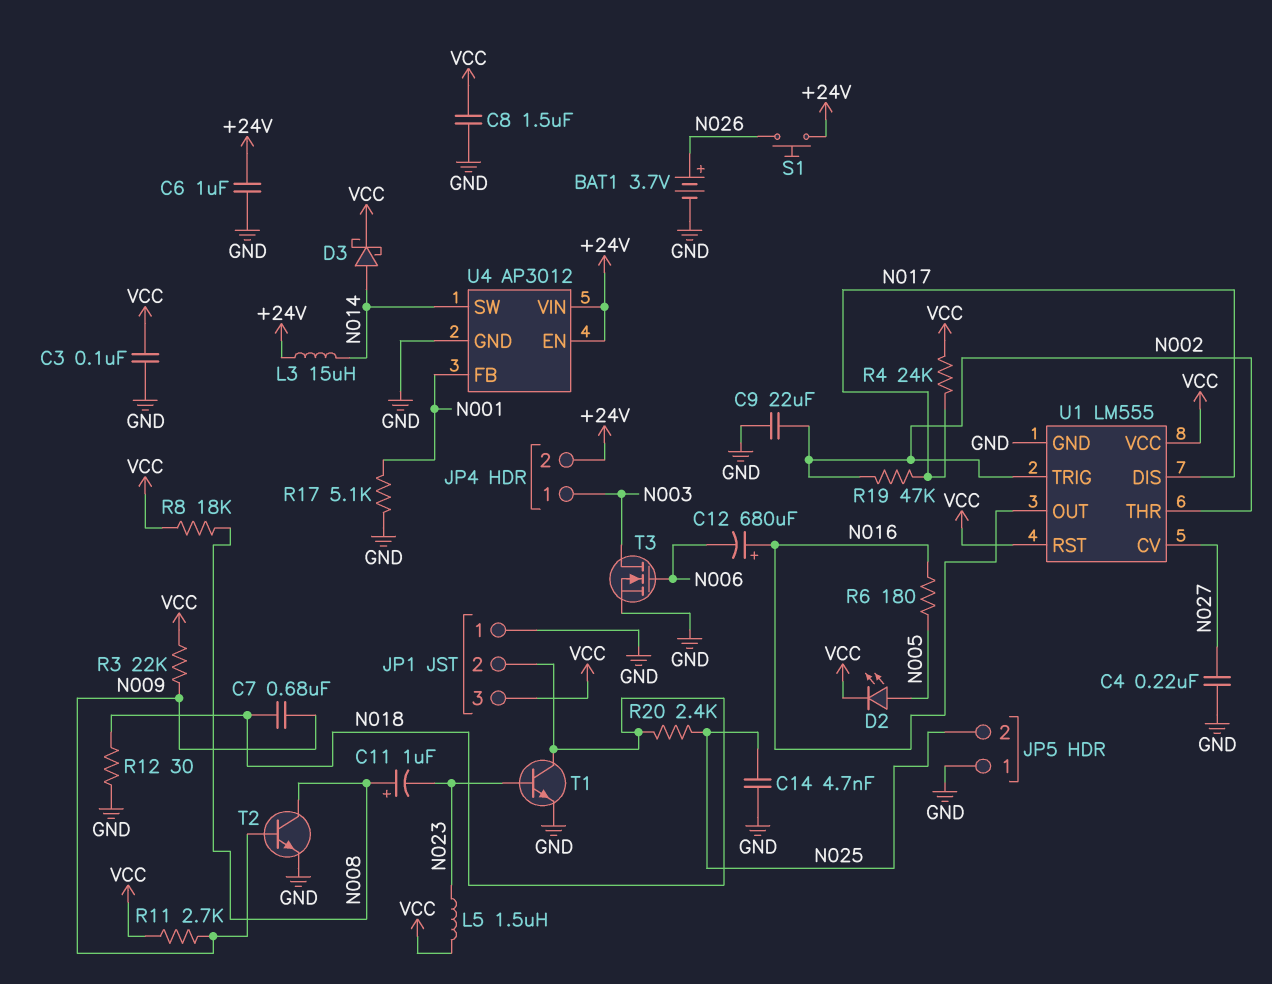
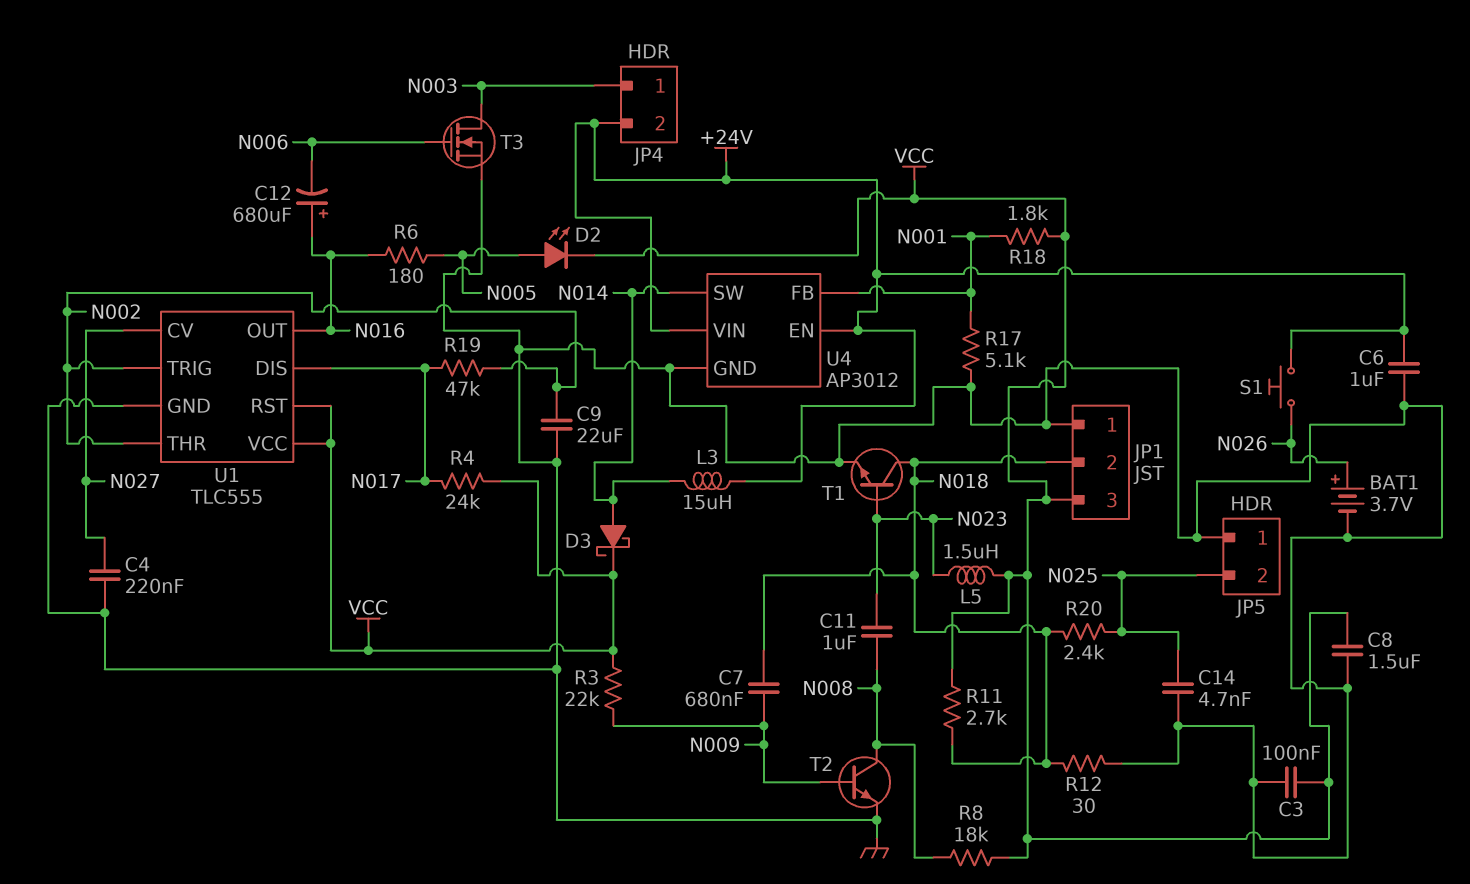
C11: 1uF (plus N008, minus N023) -> 1uF (N008, N023)
R11: 2.7k (N009, VCC) -> 2.7k (N018, VCC)
R18: none -> 1.8k (N001, VCC)
U1: LM555 -> TLC555

